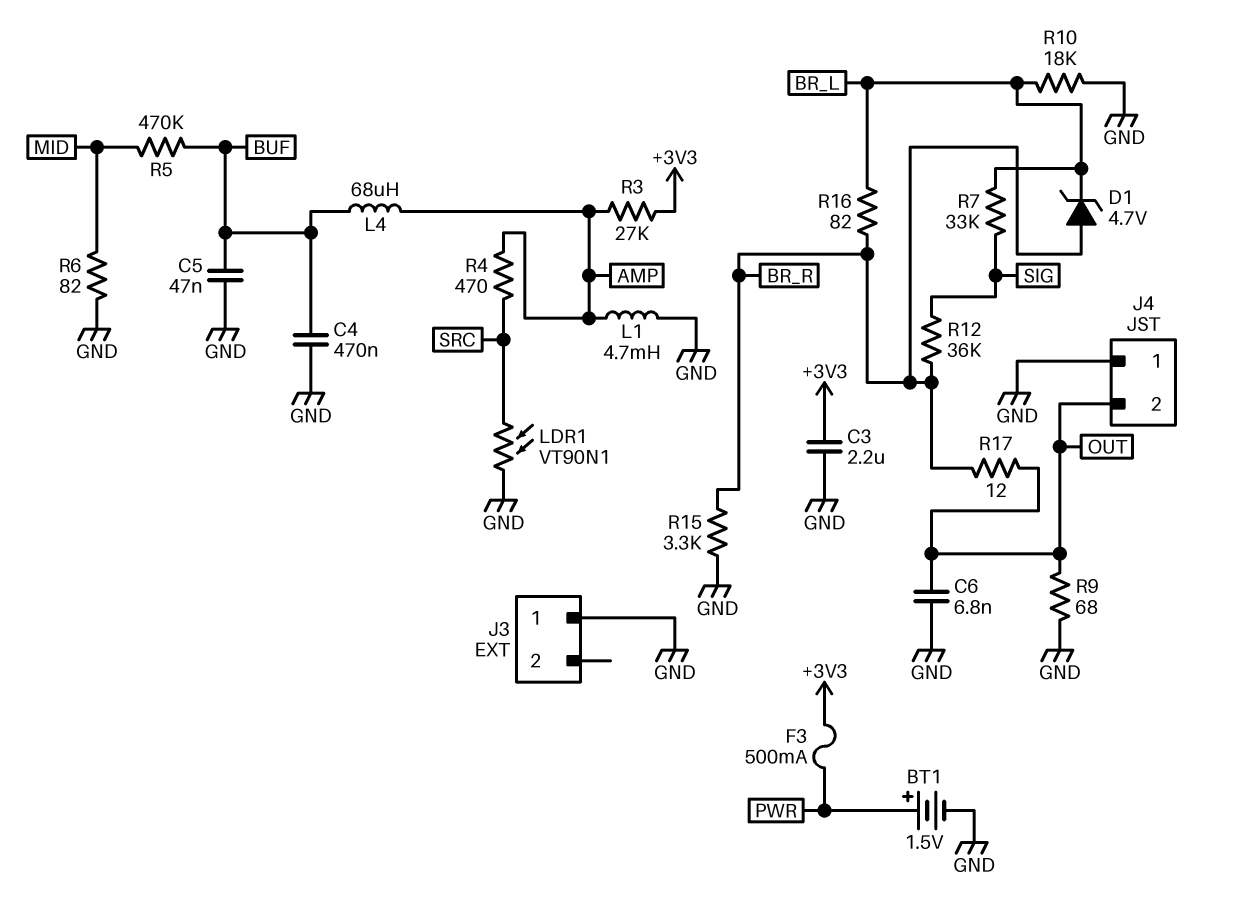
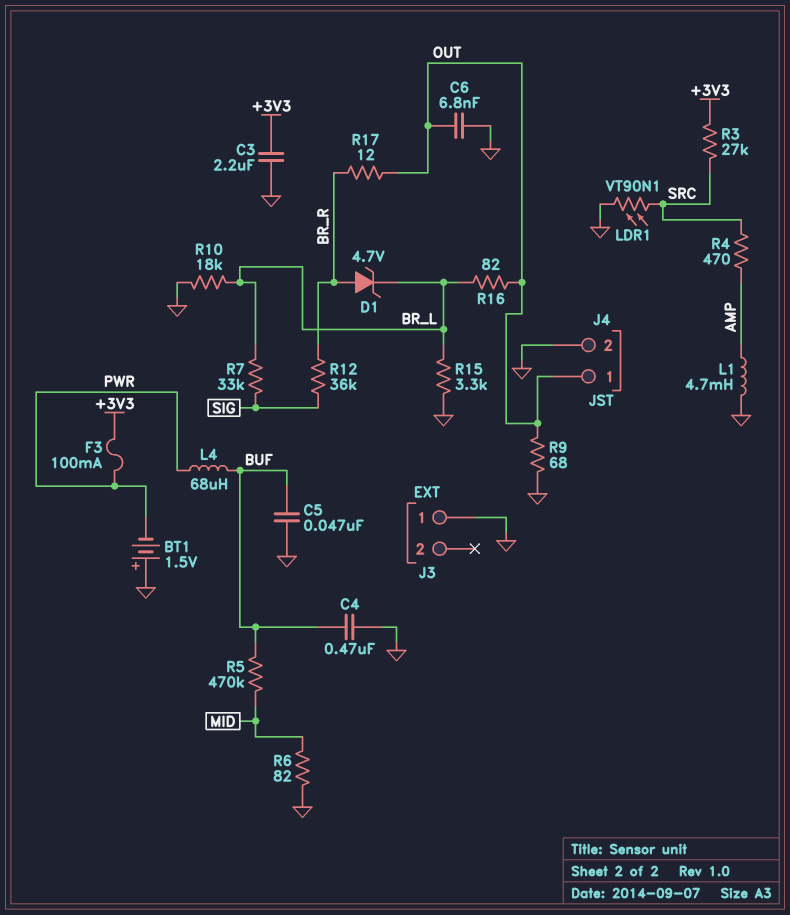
BT1: 1.5V (plus PWR, minus GND) -> 1.5V (plus GND, minus PWR)
F3: 500mA (+3V3, PWR) -> 100mA (+3V3, PWR)
J4 pin 1: GND -> OUT
J4 pin 2: OUT -> GND
L4: 68uH (AMP, BUF) -> 68uH (BUF, PWR)
R3: 27k (+3V3, AMP) -> 27k (+3V3, SRC)
R15: 3.3k (BR_R, GND) -> 3.3k (BR_L, GND)
R16: 82 (BR_L, BR_R) -> 82 (BR_L, OUT)

